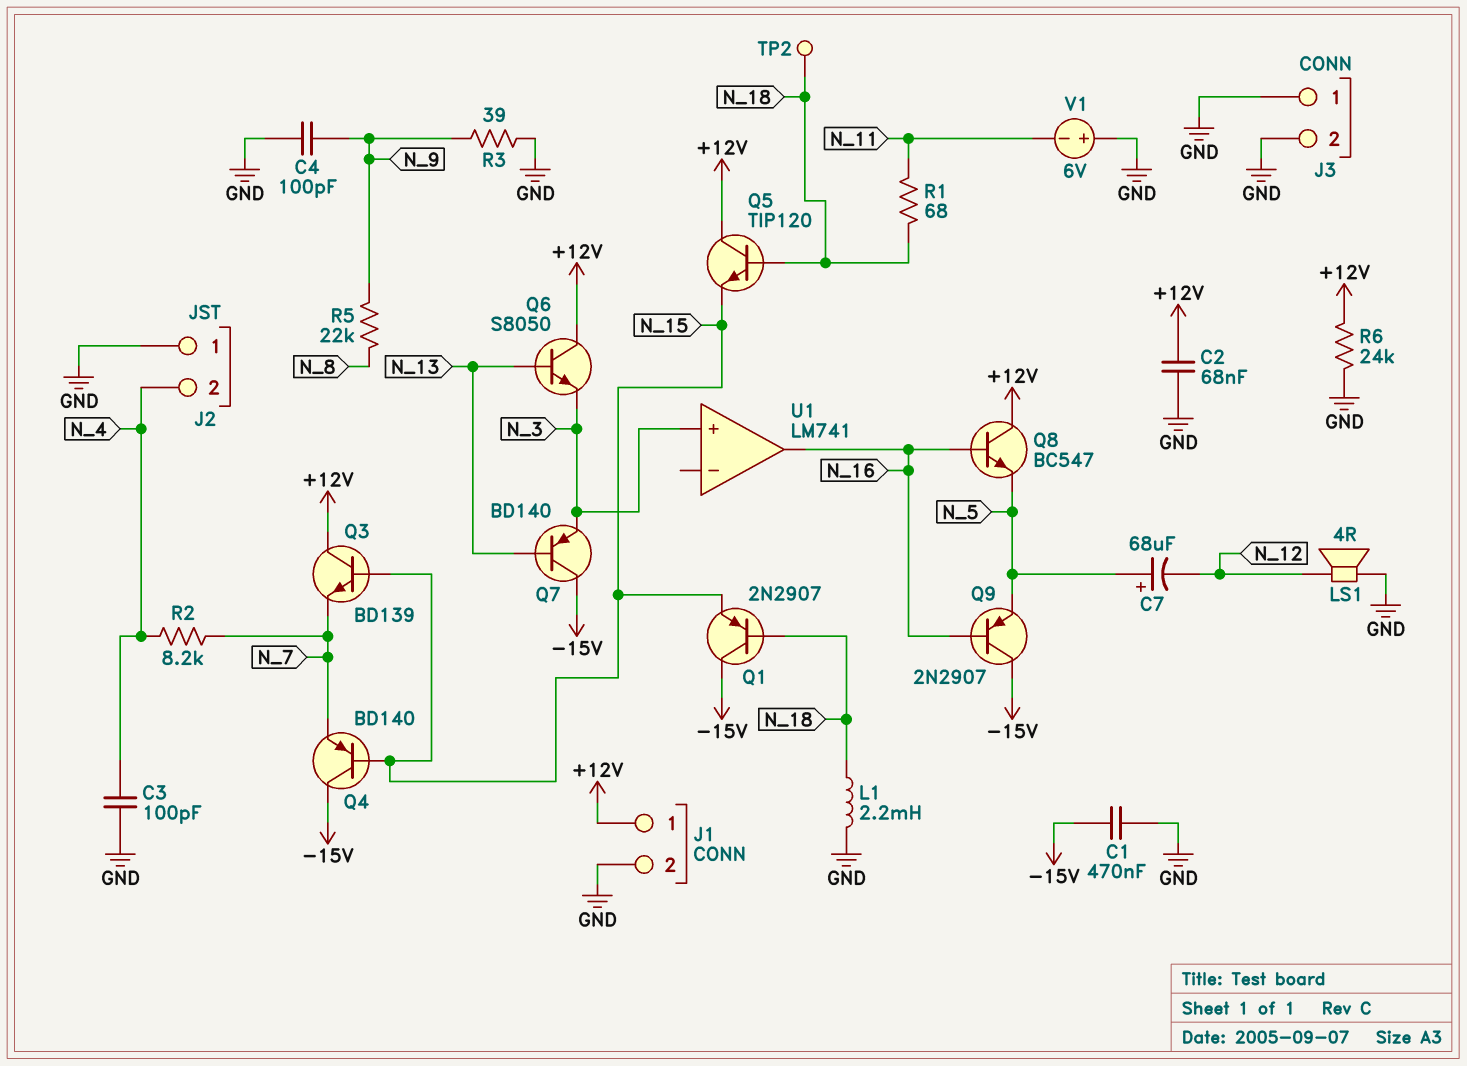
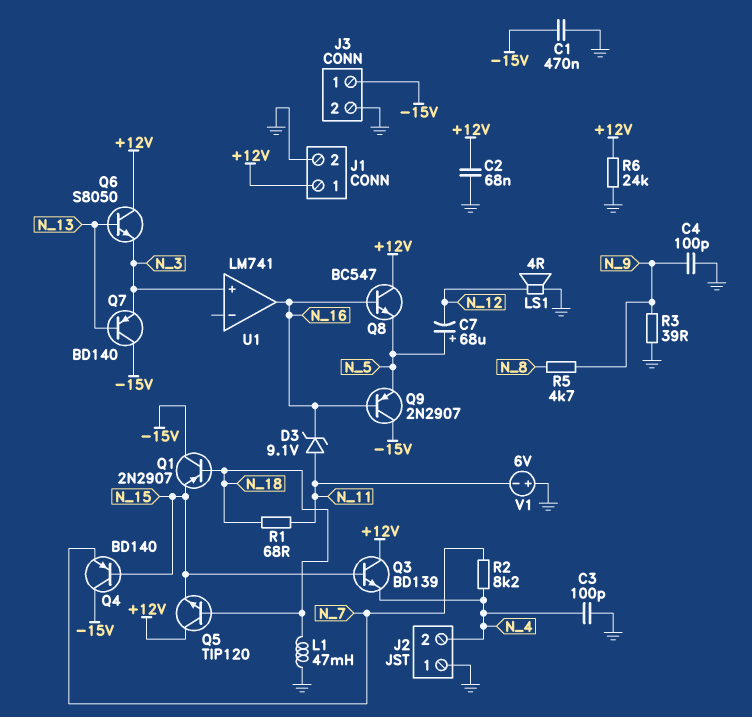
D3: none -> zener 9.1V (A N_11, K N_16)
J3 pin 1: GND -> -15V
L1: 2.2mH (GND, N_18) -> 47mH (GND, N_18)
Q3: NPN BD139 (B N_15, C +12V, E N_7) -> NPN BD139 (B N_15, C +12V, E N_4)
R5: 22k (N_8, N_9) -> 4.7k (N_8, N_9)
TP2: test point (N_18) -> none

